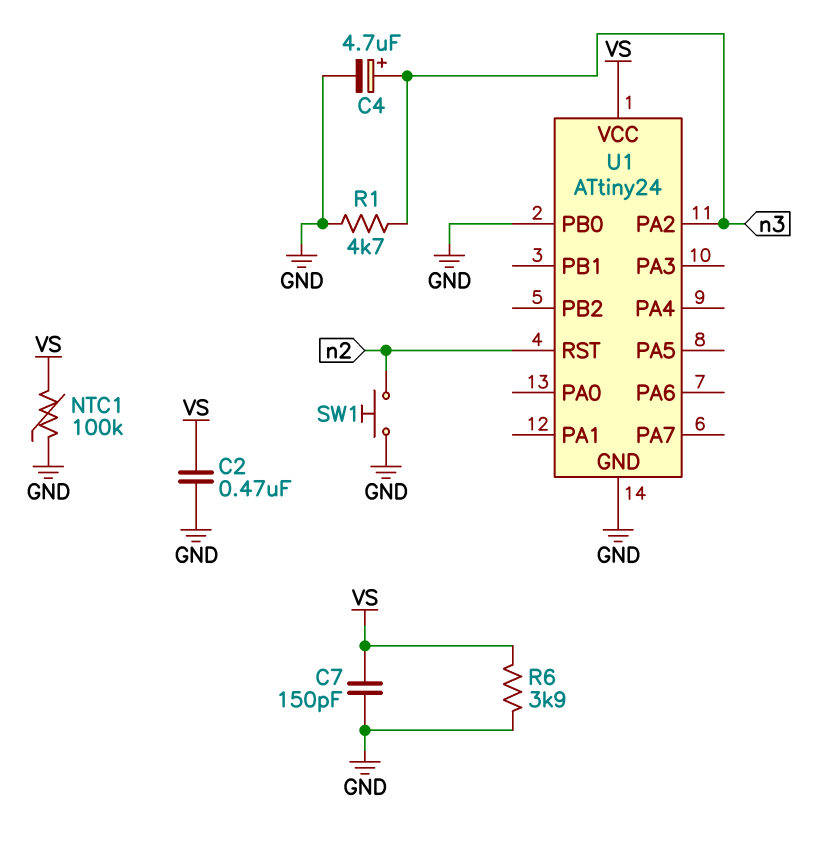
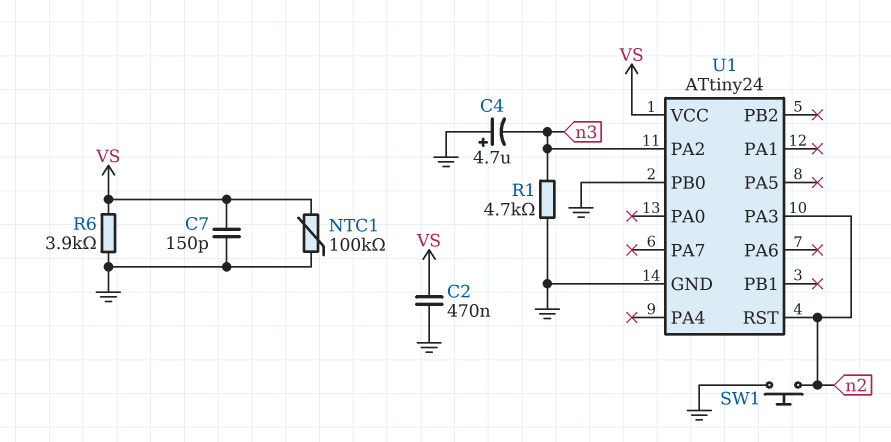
C4: 4.7uF (plus n3, minus GND) -> 4.7uF (plus GND, minus n3)
U1 pin PA3: none -> n2

